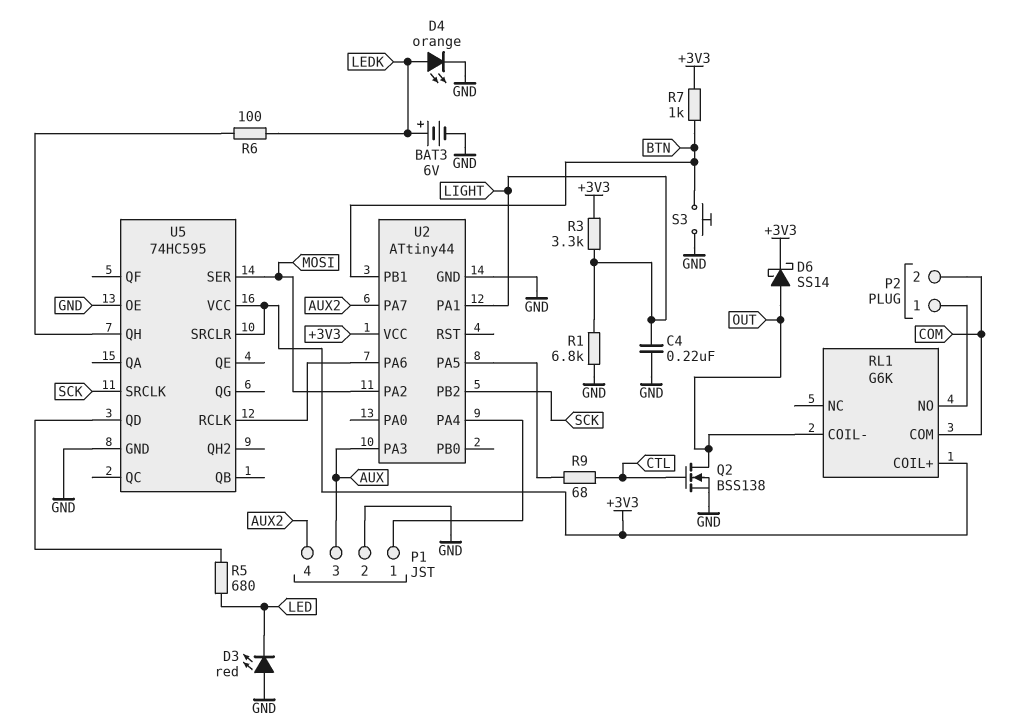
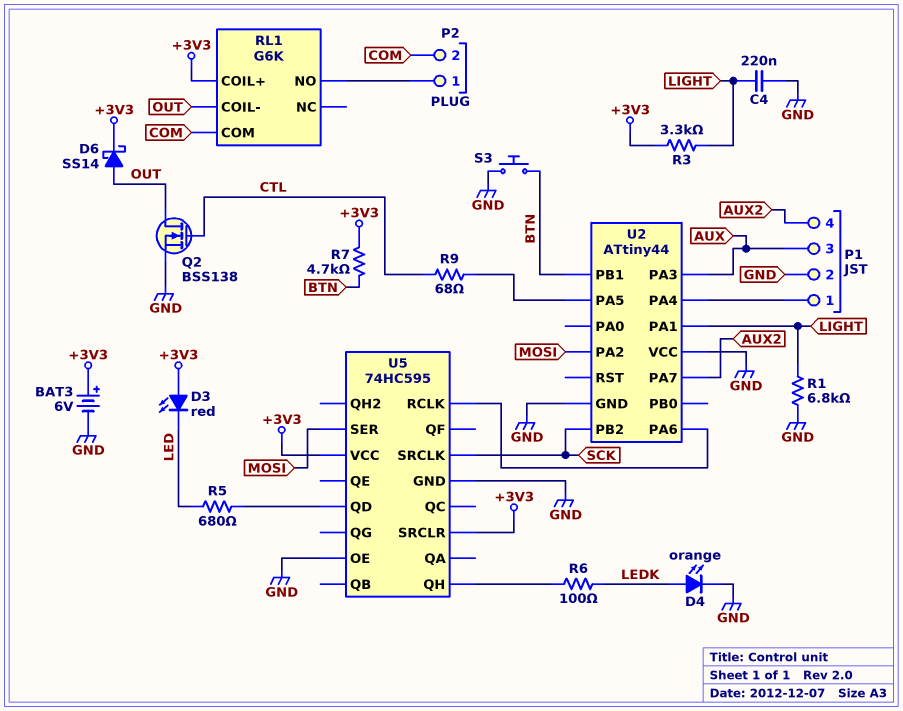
BAT3: 6V (plus LEDK, minus GND) -> 6V (plus +3V3, minus GND)
D3: LED red (A GND, K LED) -> LED red (A +3V3, K LED)
R7: 1k (+3V3, BTN) -> 4.7k (+3V3, BTN)
U2 pin VCC: +3V3 -> GND

